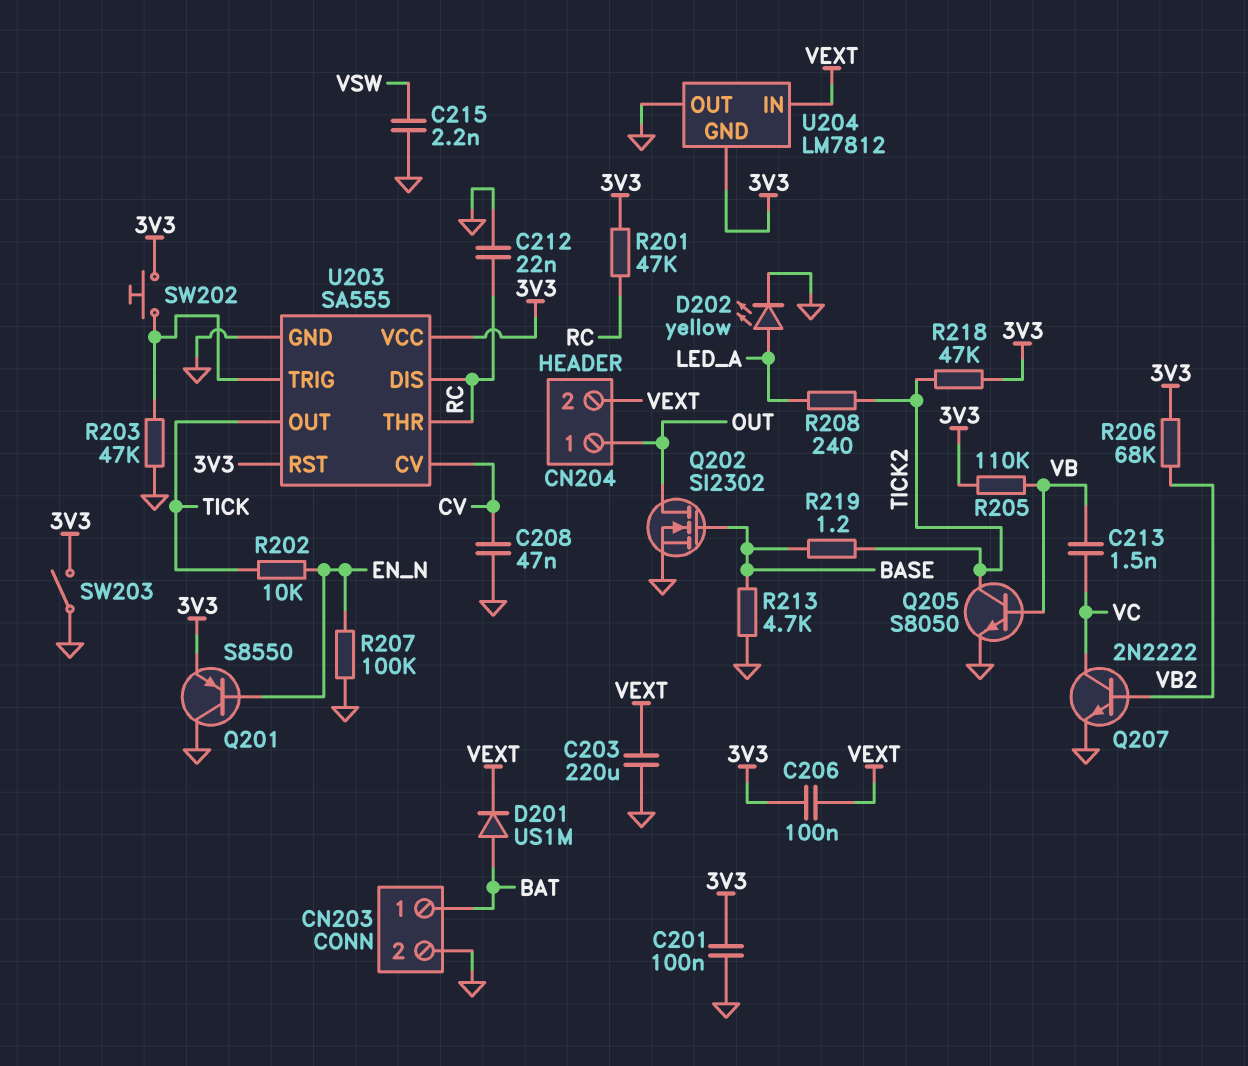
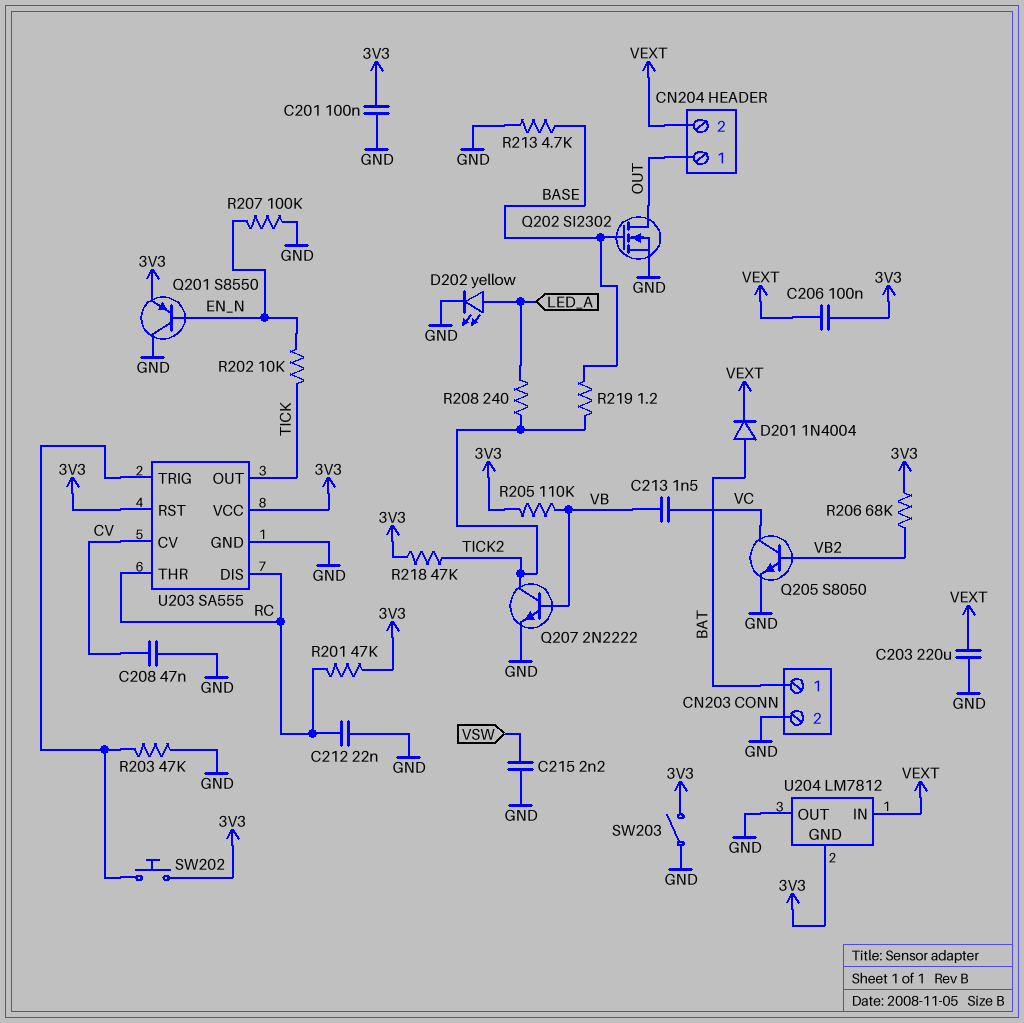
D201: diode US1M (A BAT, K VEXT) -> diode 1N4004 (A BAT, K VEXT)
Q205: NPN S8050 (B VB, C TICK2, E GND) -> NPN S8050 (B VB2, C VC, E GND)
Q207: NPN 2N2222 (B VB2, C VC, E GND) -> NPN 2N2222 (B VB, C TICK2, E GND)

